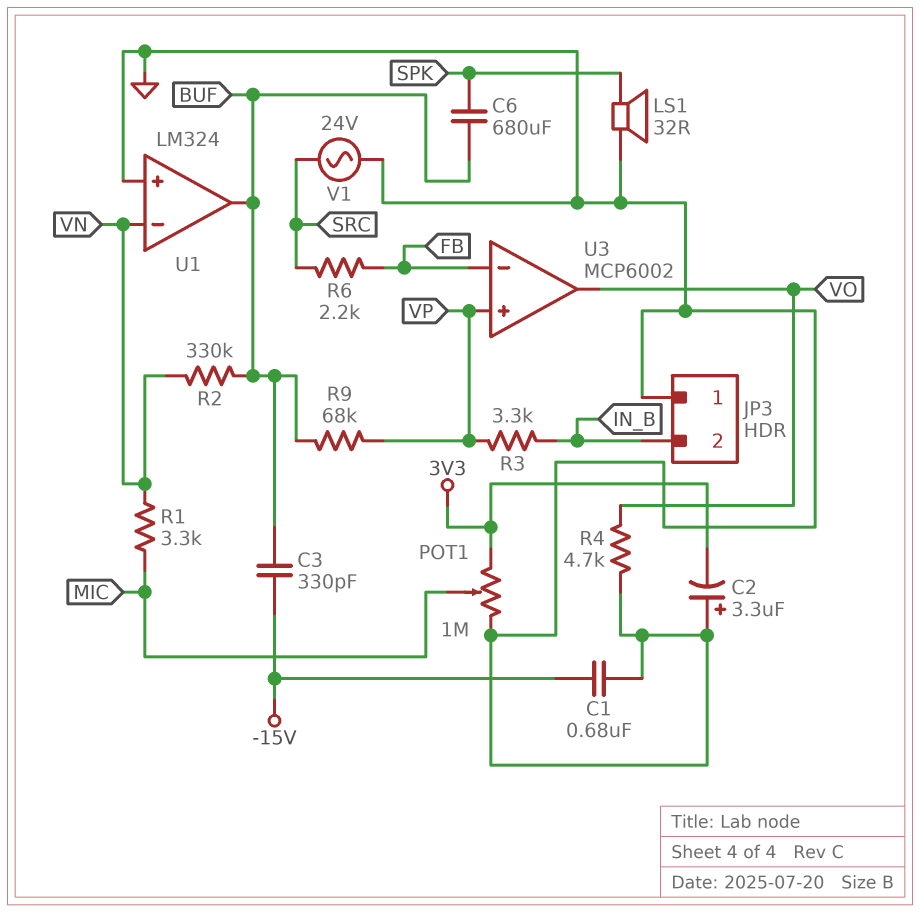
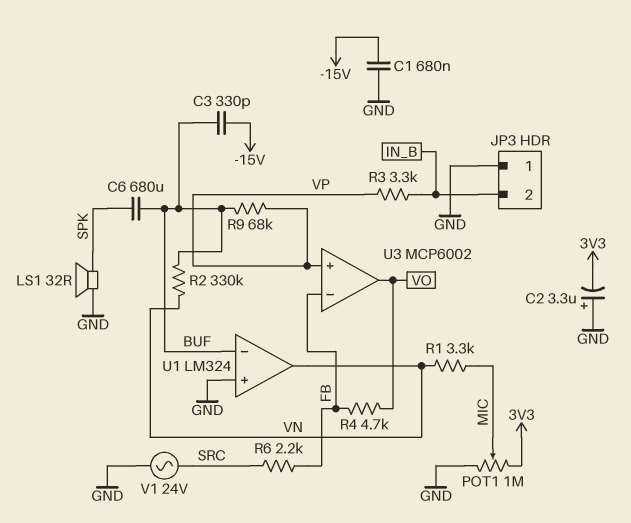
R4: 4.7k (GND, VO) -> 4.7k (FB, VO)
U1 pin in-: VN -> BUF
U1 pin out: BUF -> VN

